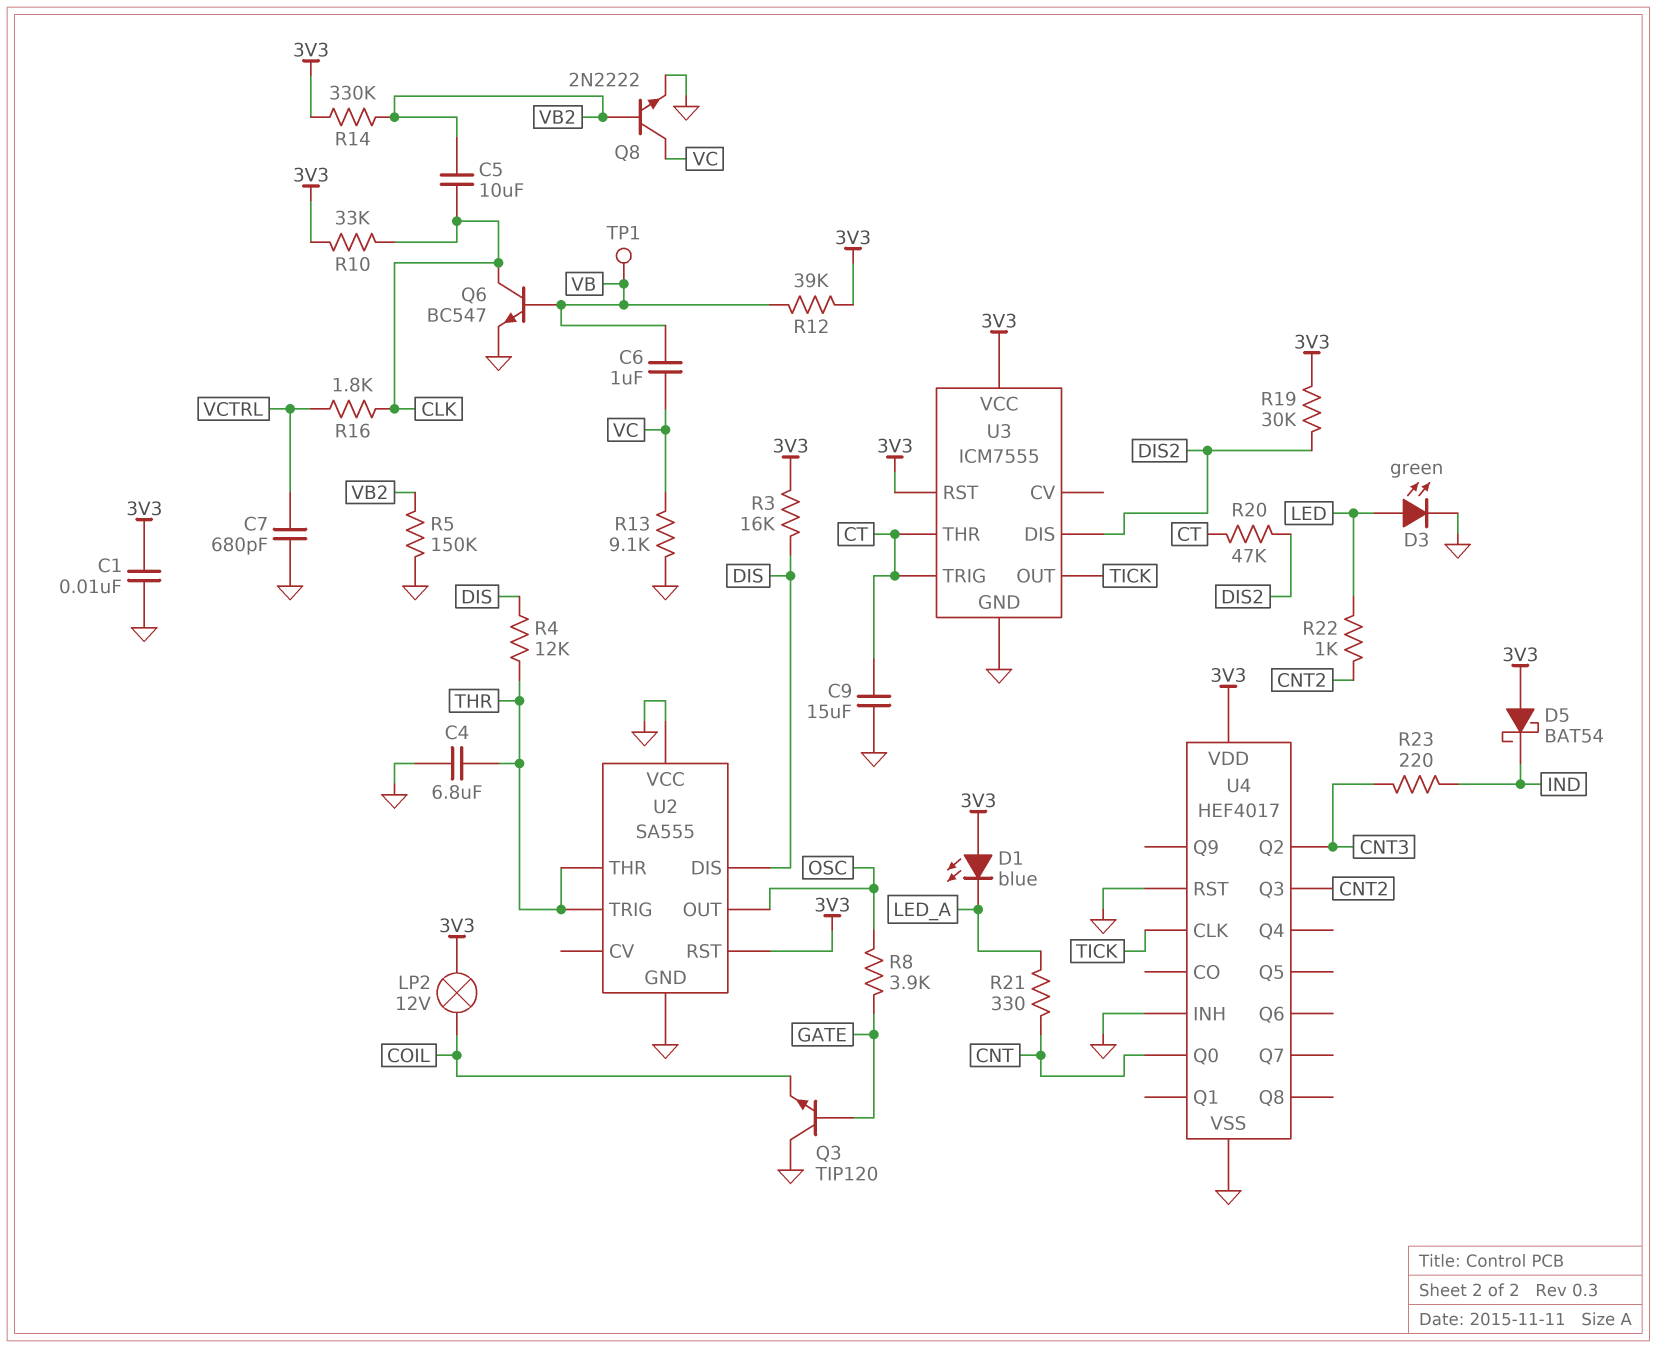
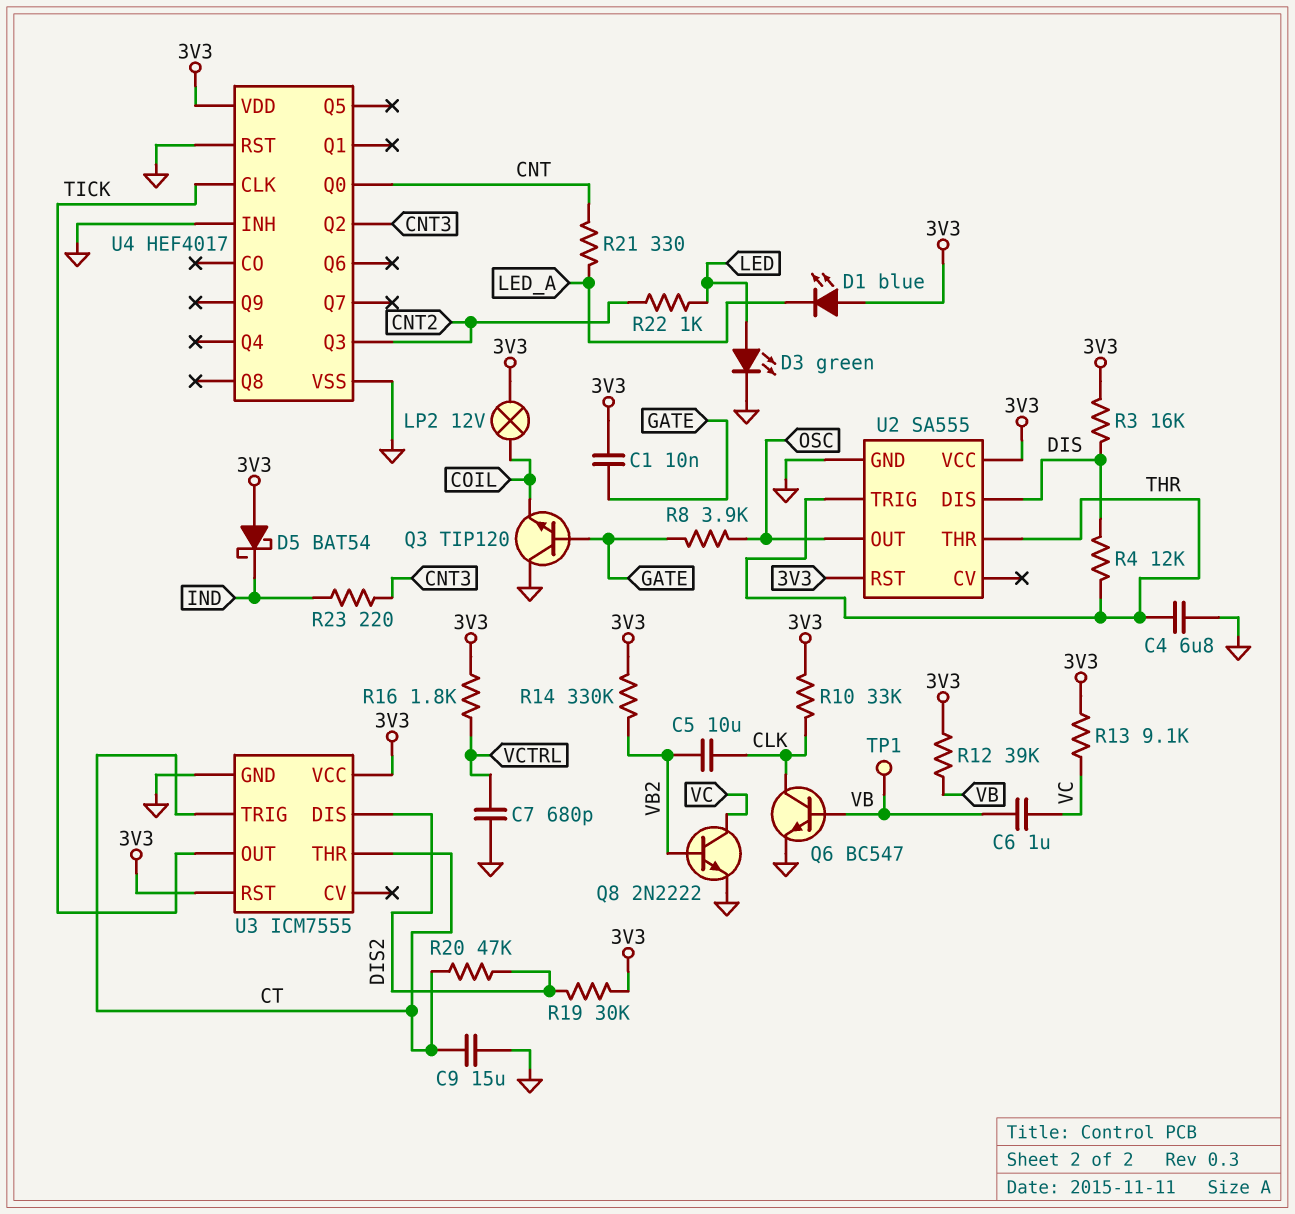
C1: 10nF (3V3, GND) -> 10nF (3V3, GATE)
R5: 150k (GND, VB2) -> none
R13: 9.1k (GND, VC) -> 9.1k (3V3, VC)
R16: 1.8k (CLK, VCTRL) -> 1.8k (3V3, VCTRL)
U2 pin VCC: GND -> 3V3

